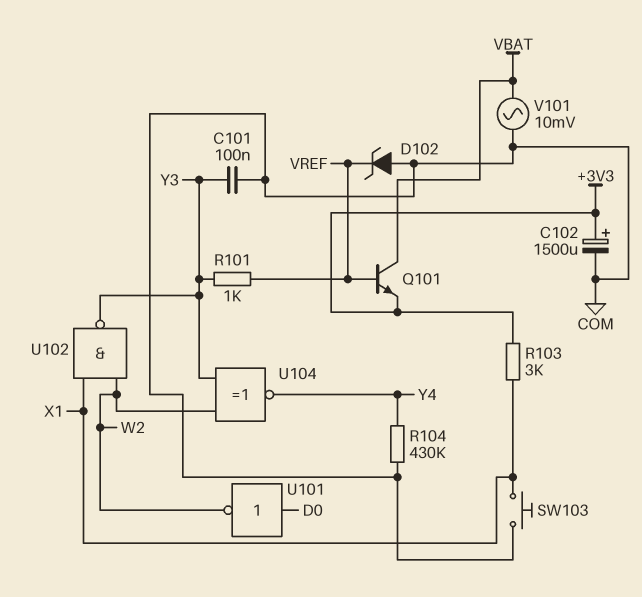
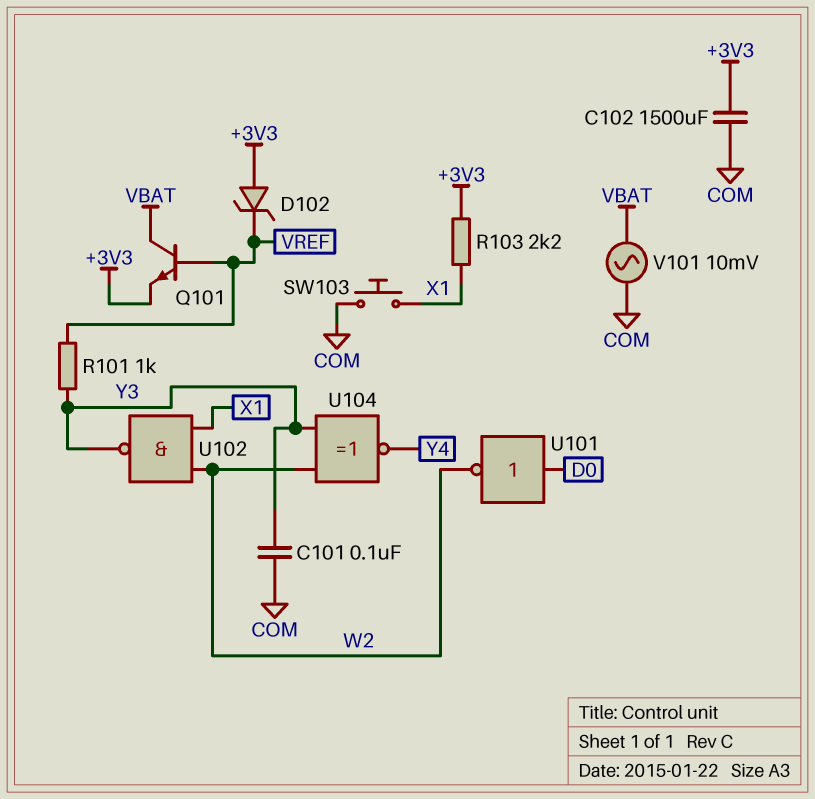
C102: 1500uF (plus +3V3, minus COM) -> 1500uF (+3V3, COM)
D102: zener (A COM, K VREF) -> zener (A +3V3, K VREF)
R103: 3k (+3V3, X1) -> 2.2k (+3V3, X1)
R104: 430k (COM, Y4) -> none

